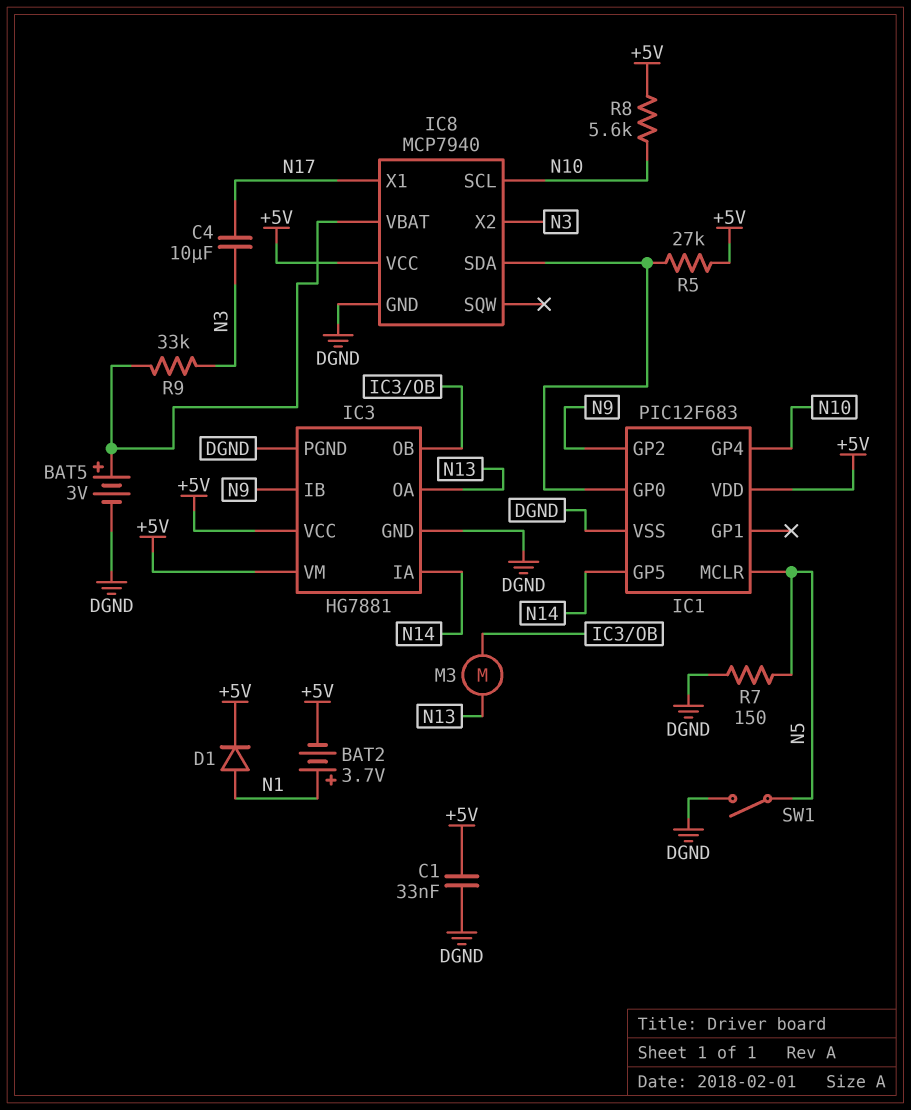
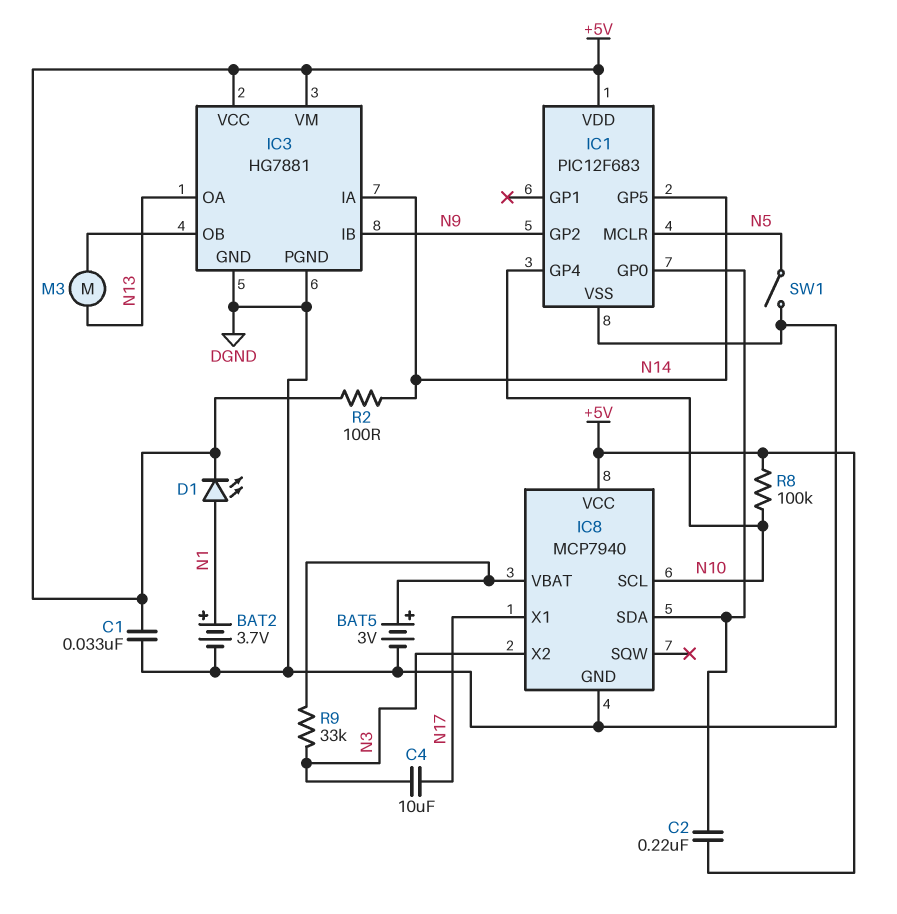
BAT2: 3.7V (plus N1, minus +5V) -> 3.7V (plus N1, minus DGND)
C2: none -> 220nF (+5V, IC1/GP0)
D1: diode (A N1, K +5V) -> LED (A N1, K +5V)
R2: none -> 100 (+5V, N14)
R5: 27k (+5V, IC1/GP0) -> none
R7: 150 (DGND, N5) -> none
R8: 5.6k (+5V, N10) -> 100k (+5V, N10)

